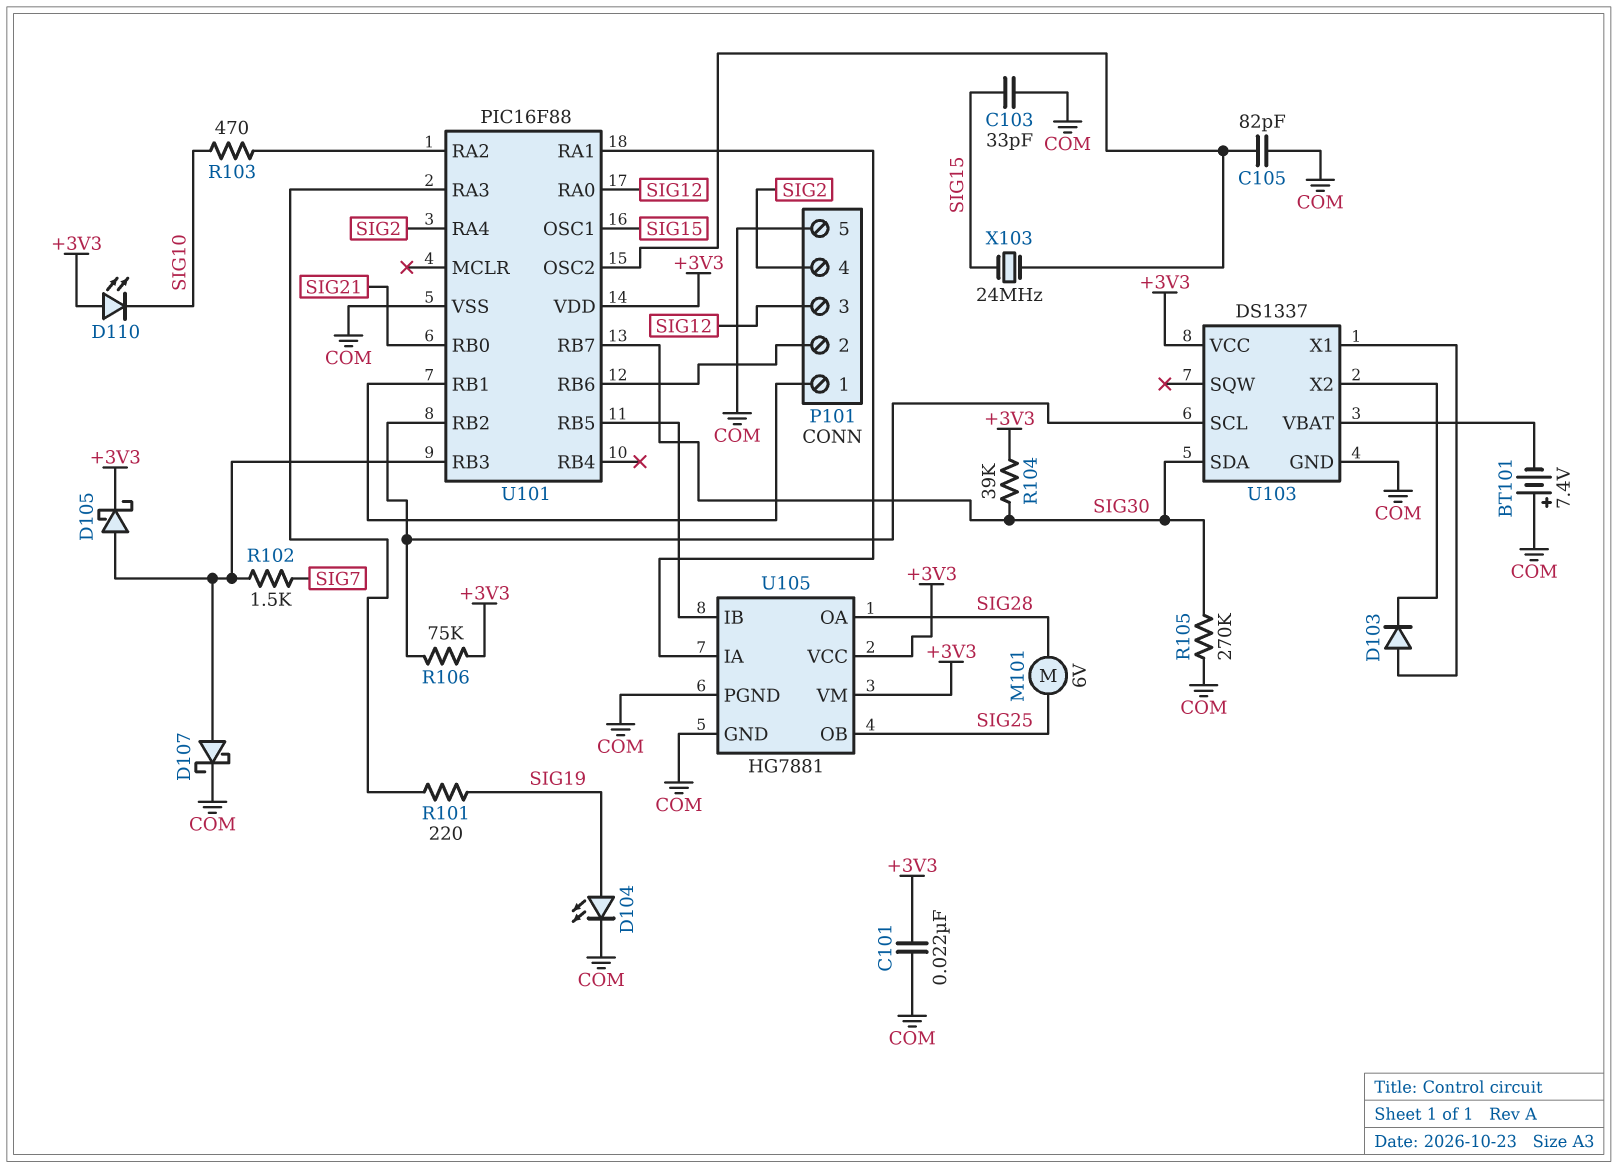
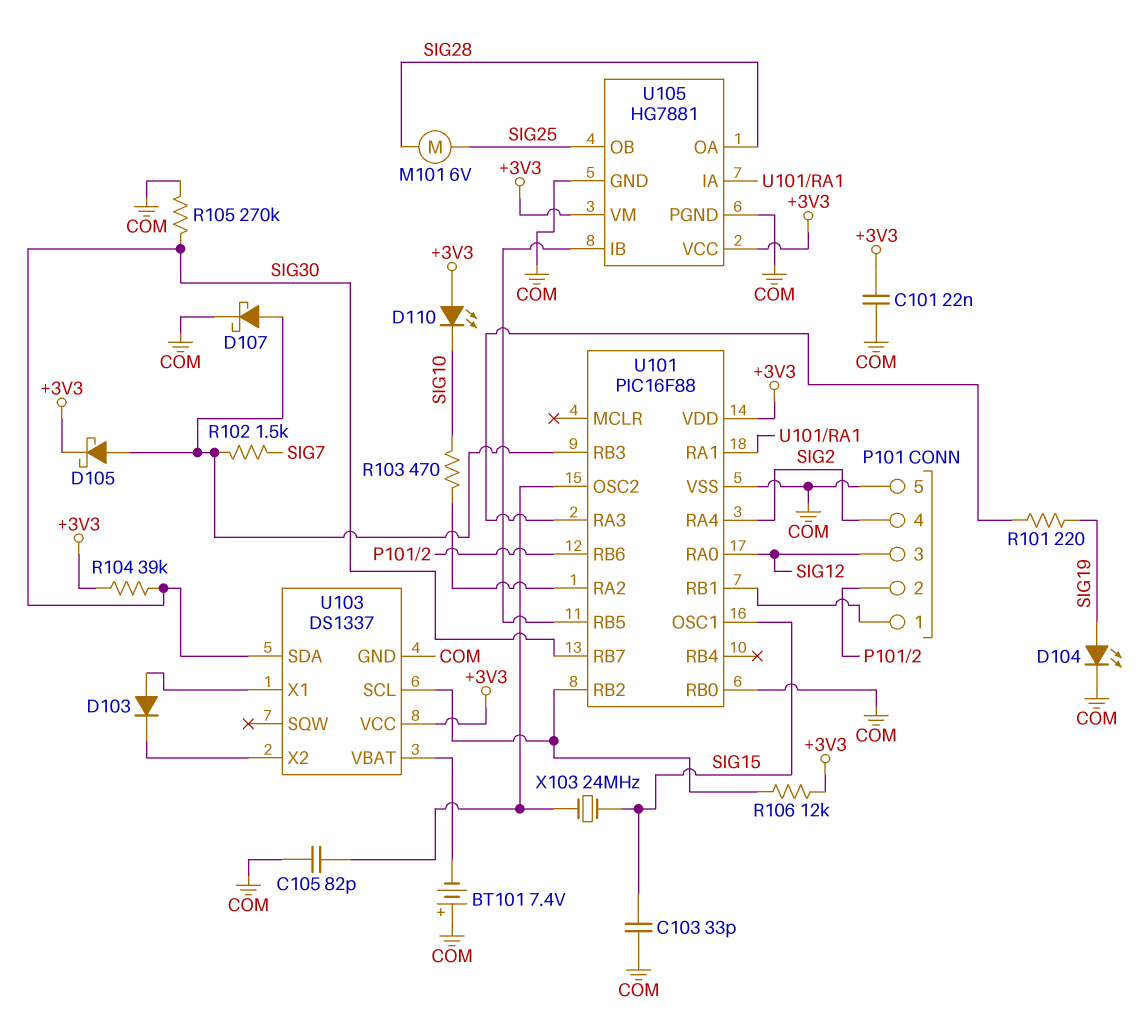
R106: 75k (+3V3, U101/RB2) -> 12k (+3V3, U101/RB2)
U101 pin RB0: SIG21 -> COM

